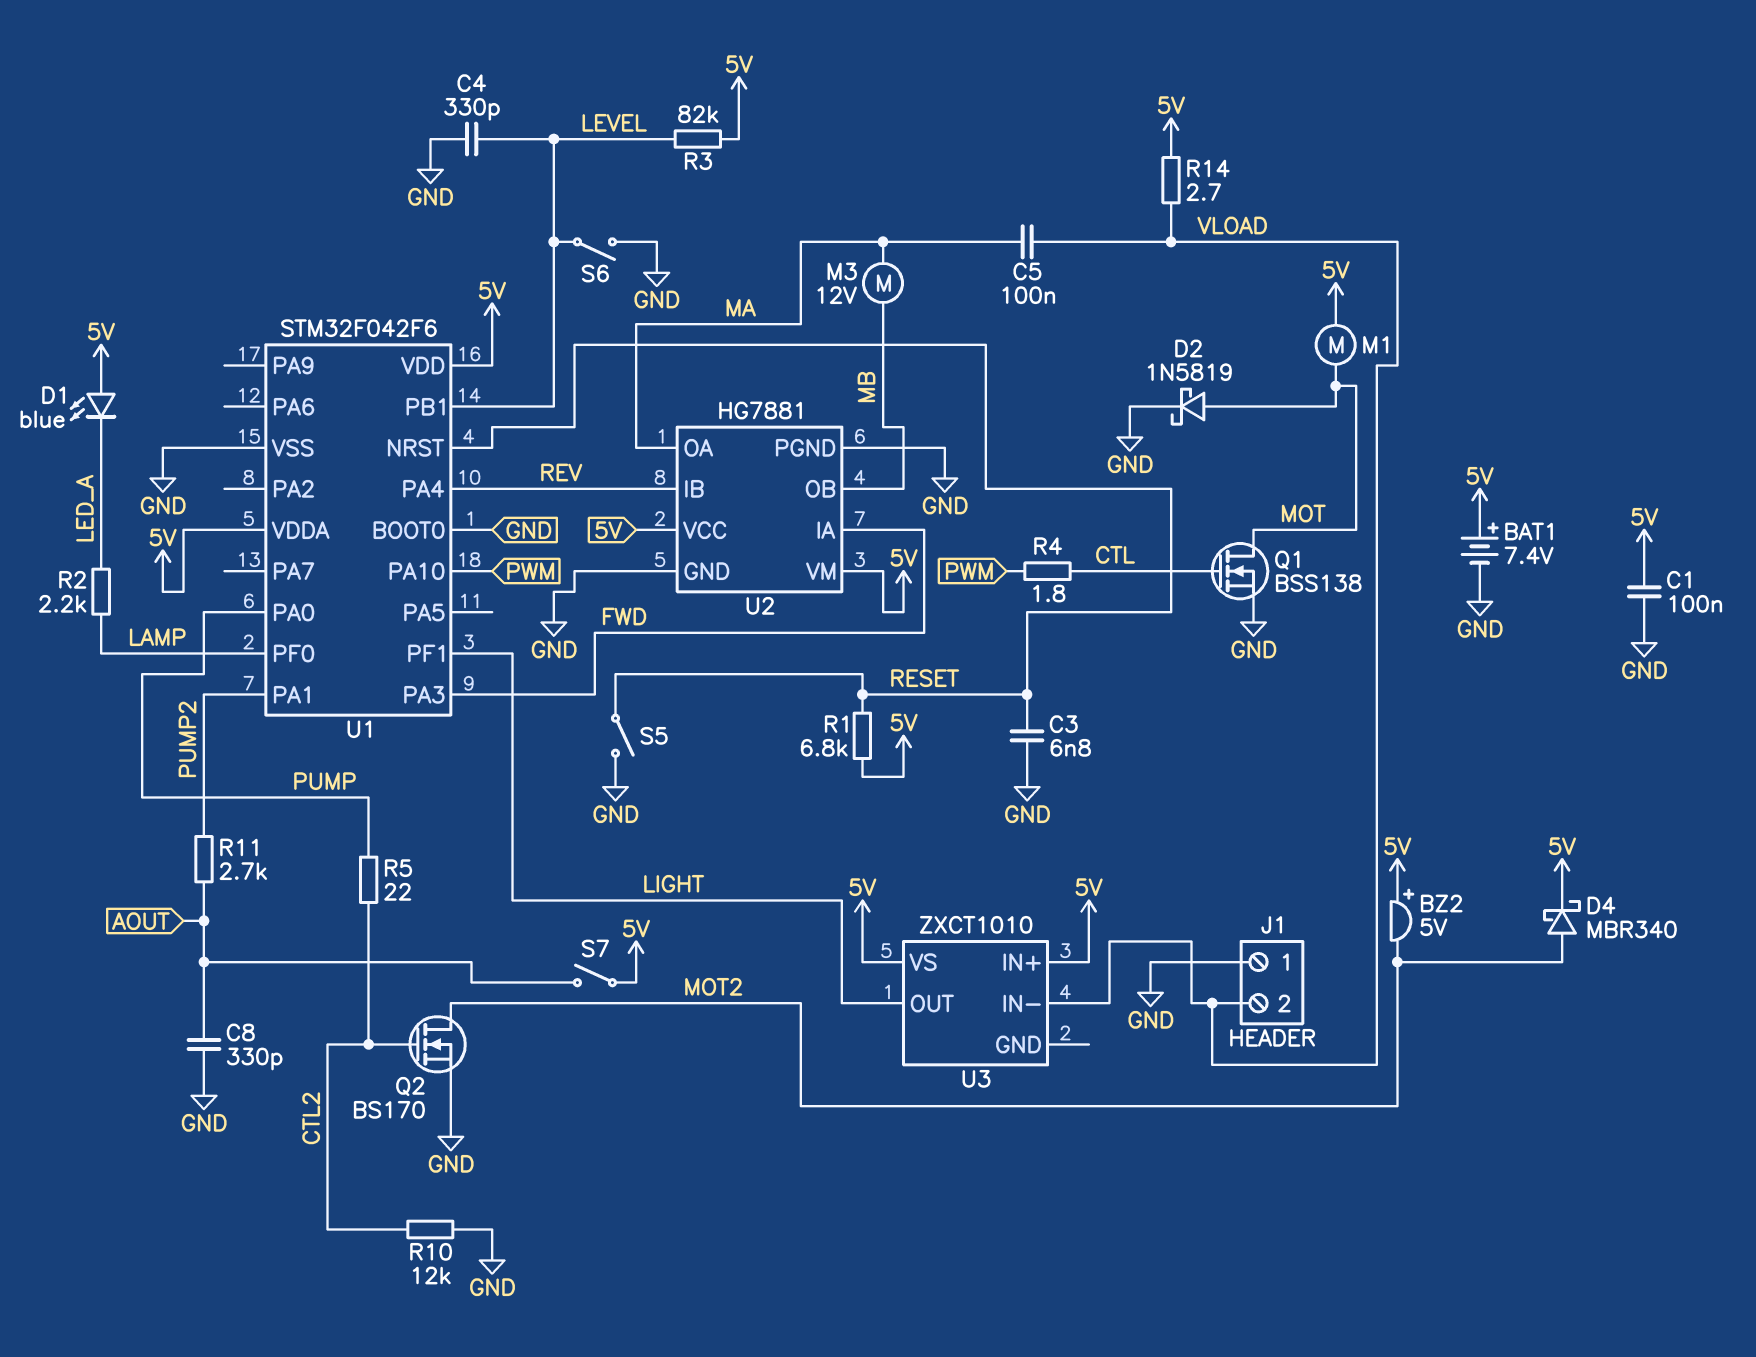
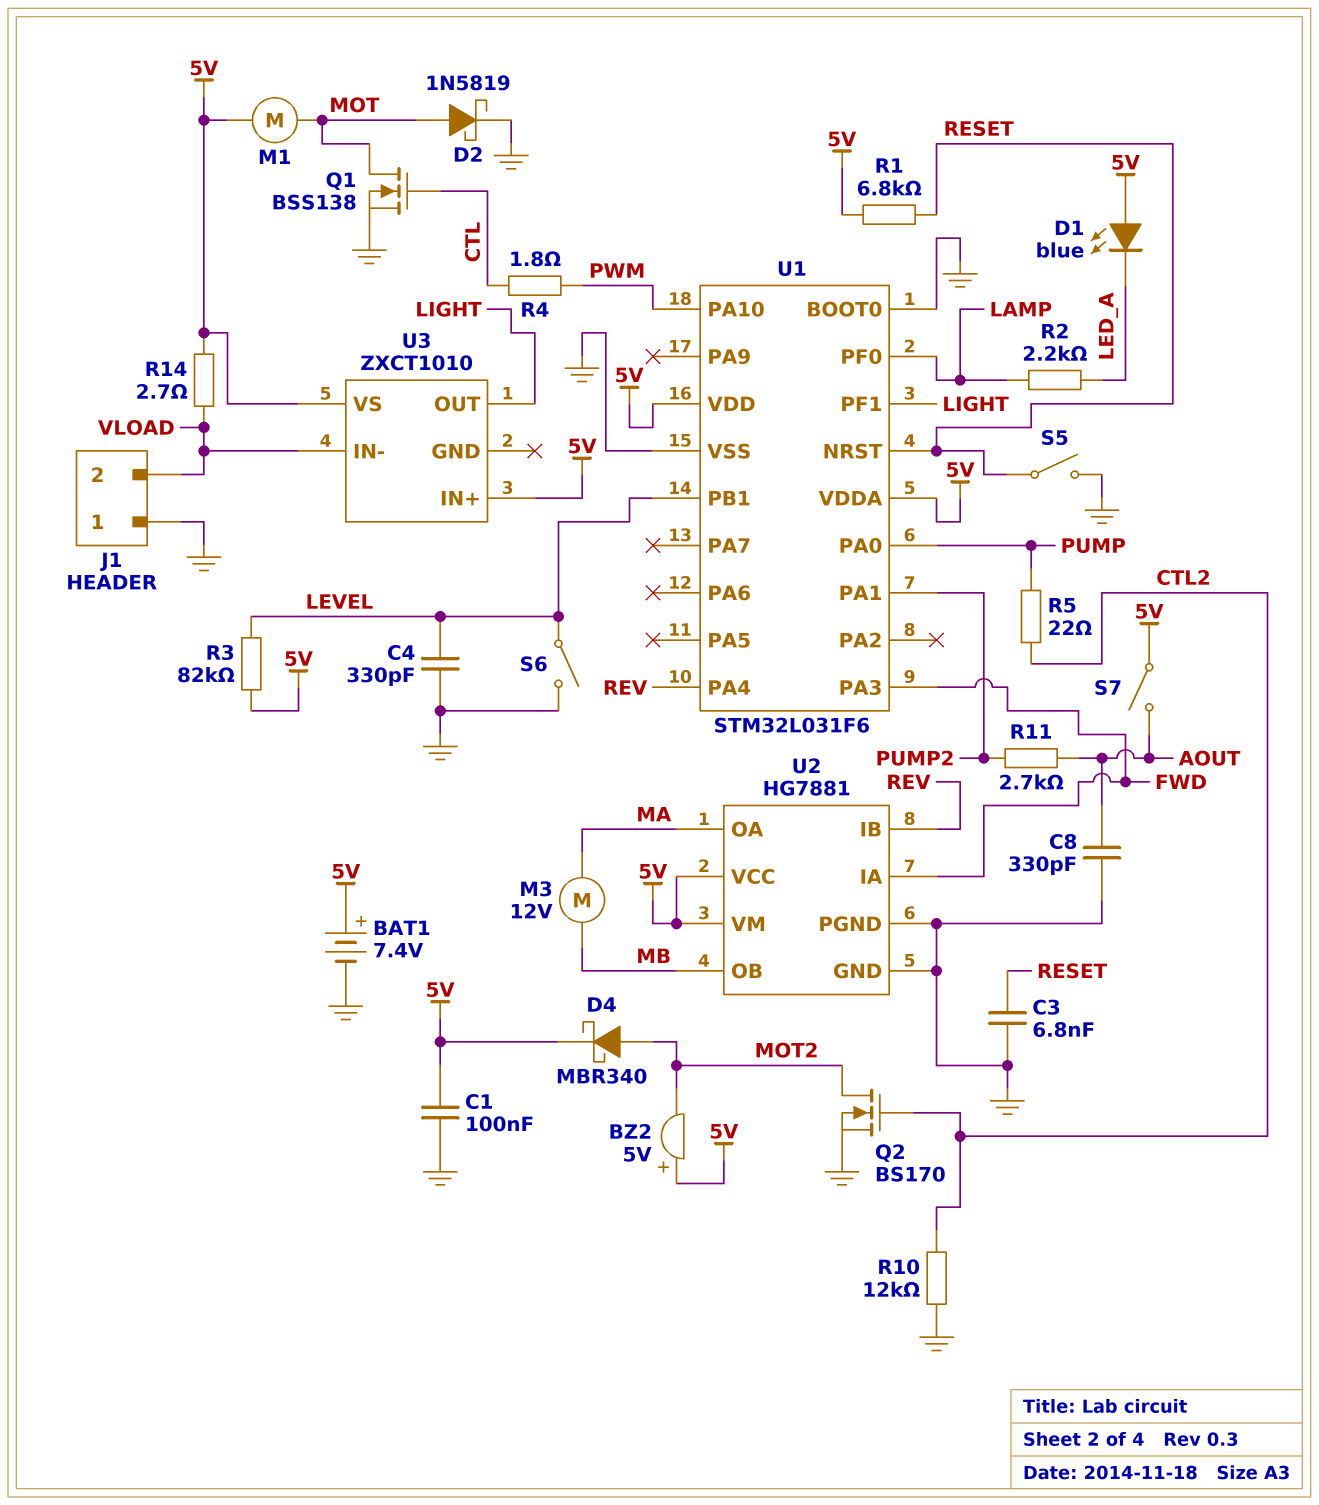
C5: 100nF (MA, VLOAD) -> none
U1: STM32F042F6 -> STM32L031F6

